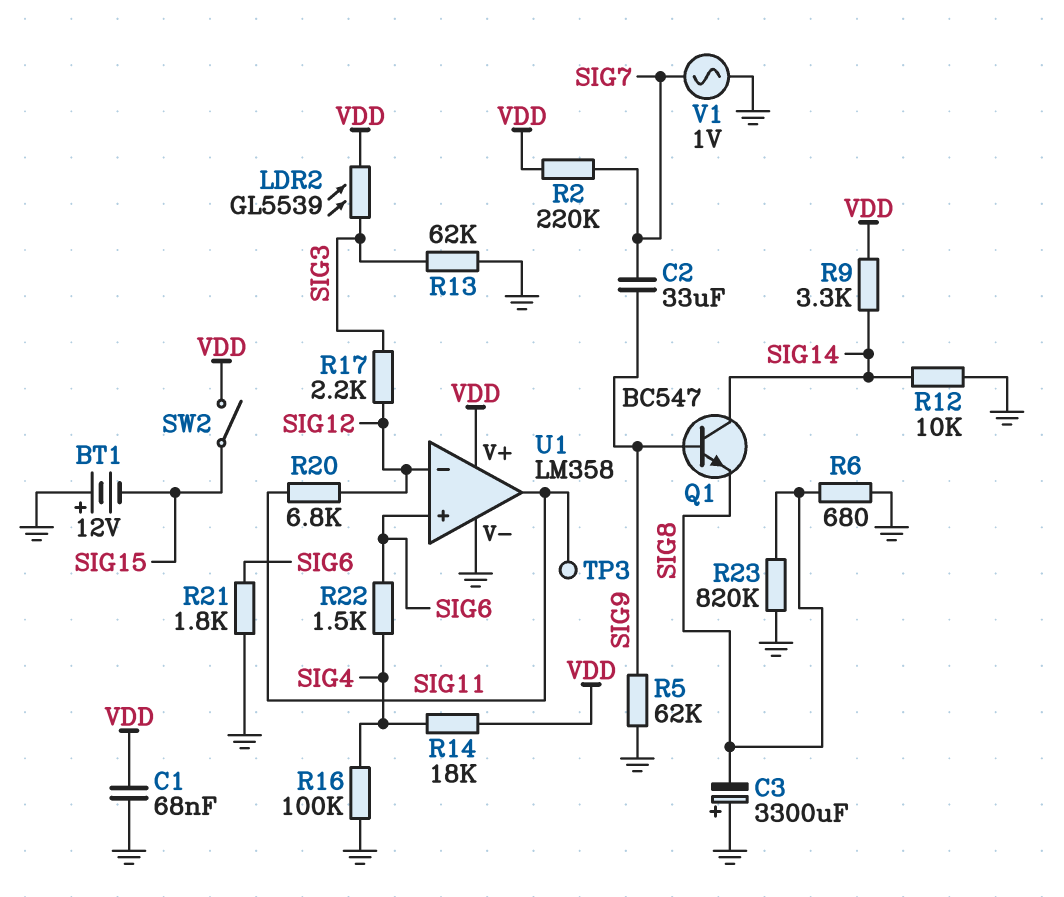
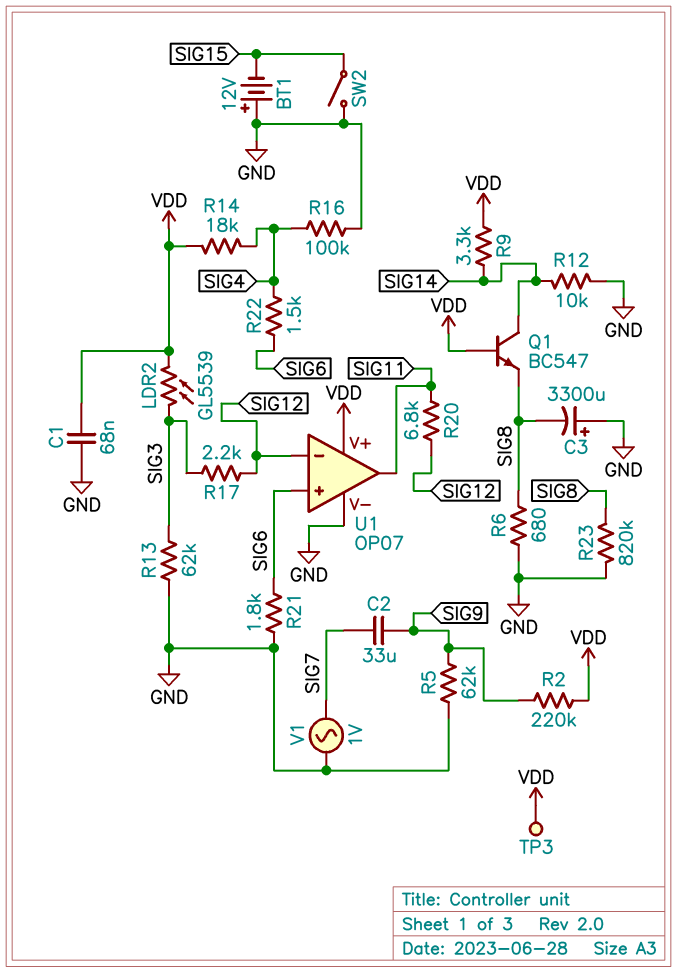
Q1: NPN BC547 (B SIG9, C SIG14, E SIG8) -> NPN BC547 (B VDD, C SIG14, E SIG8)
R2: 220k (SIG7, VDD) -> 220k (SIG9, VDD)
SW2: switch (SIG15, VDD) -> switch (GND, SIG15)
TP3: test point (SIG11) -> test point (VDD)
U1: LM358 -> OP07

